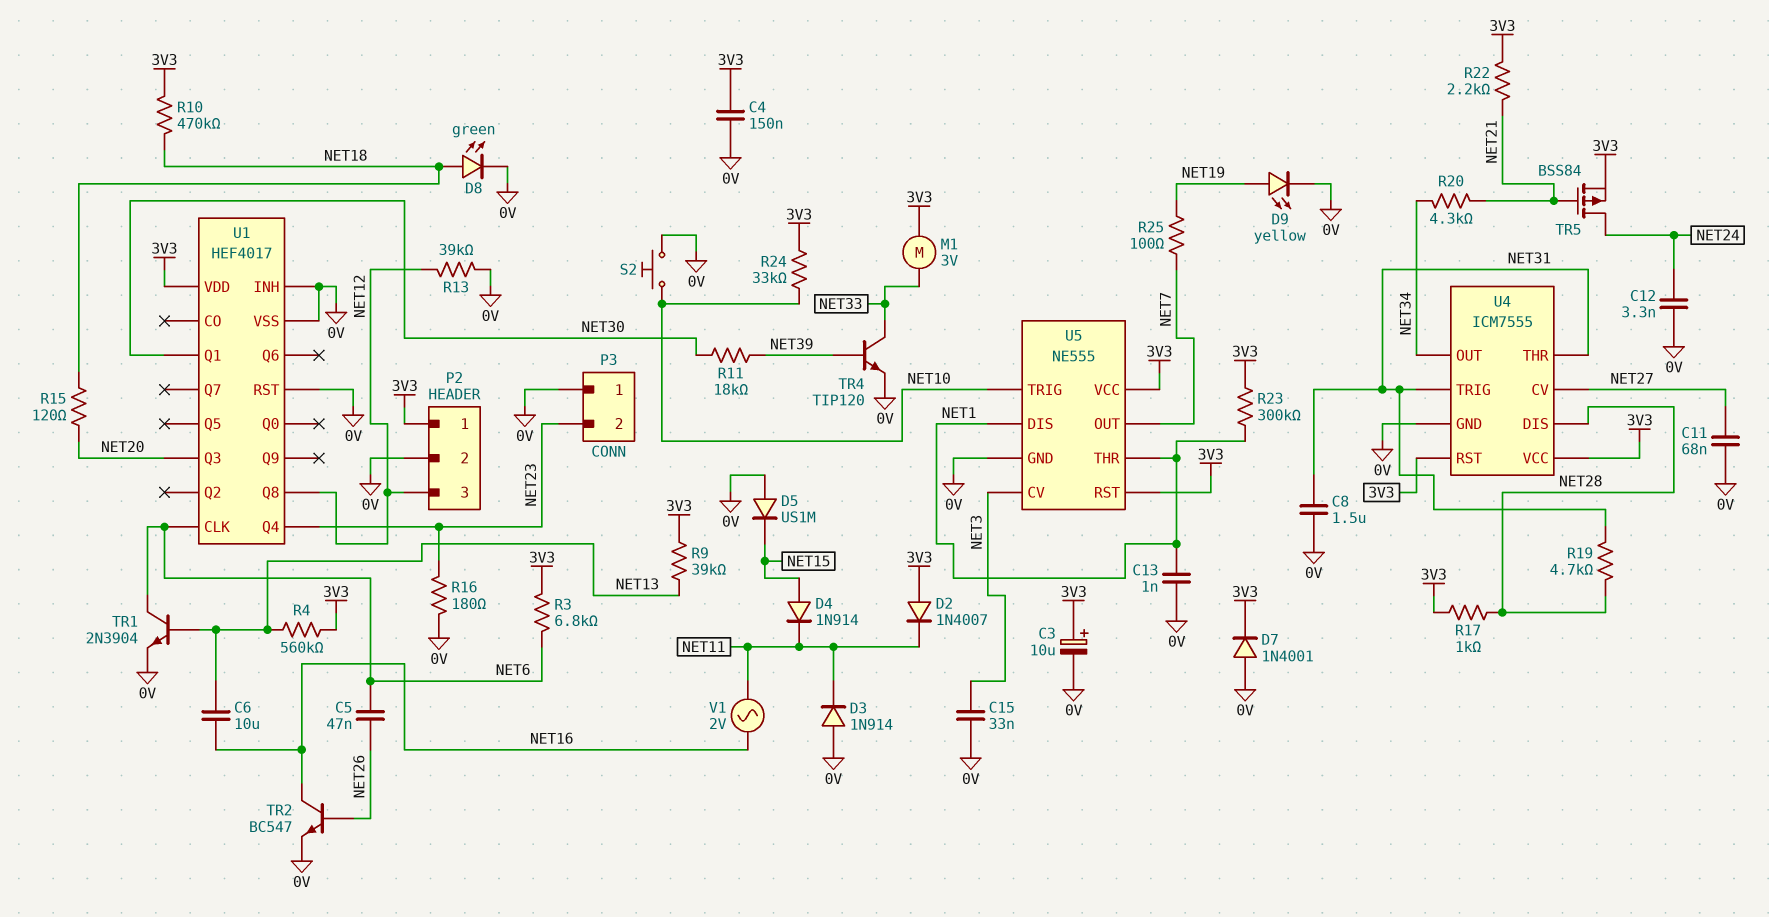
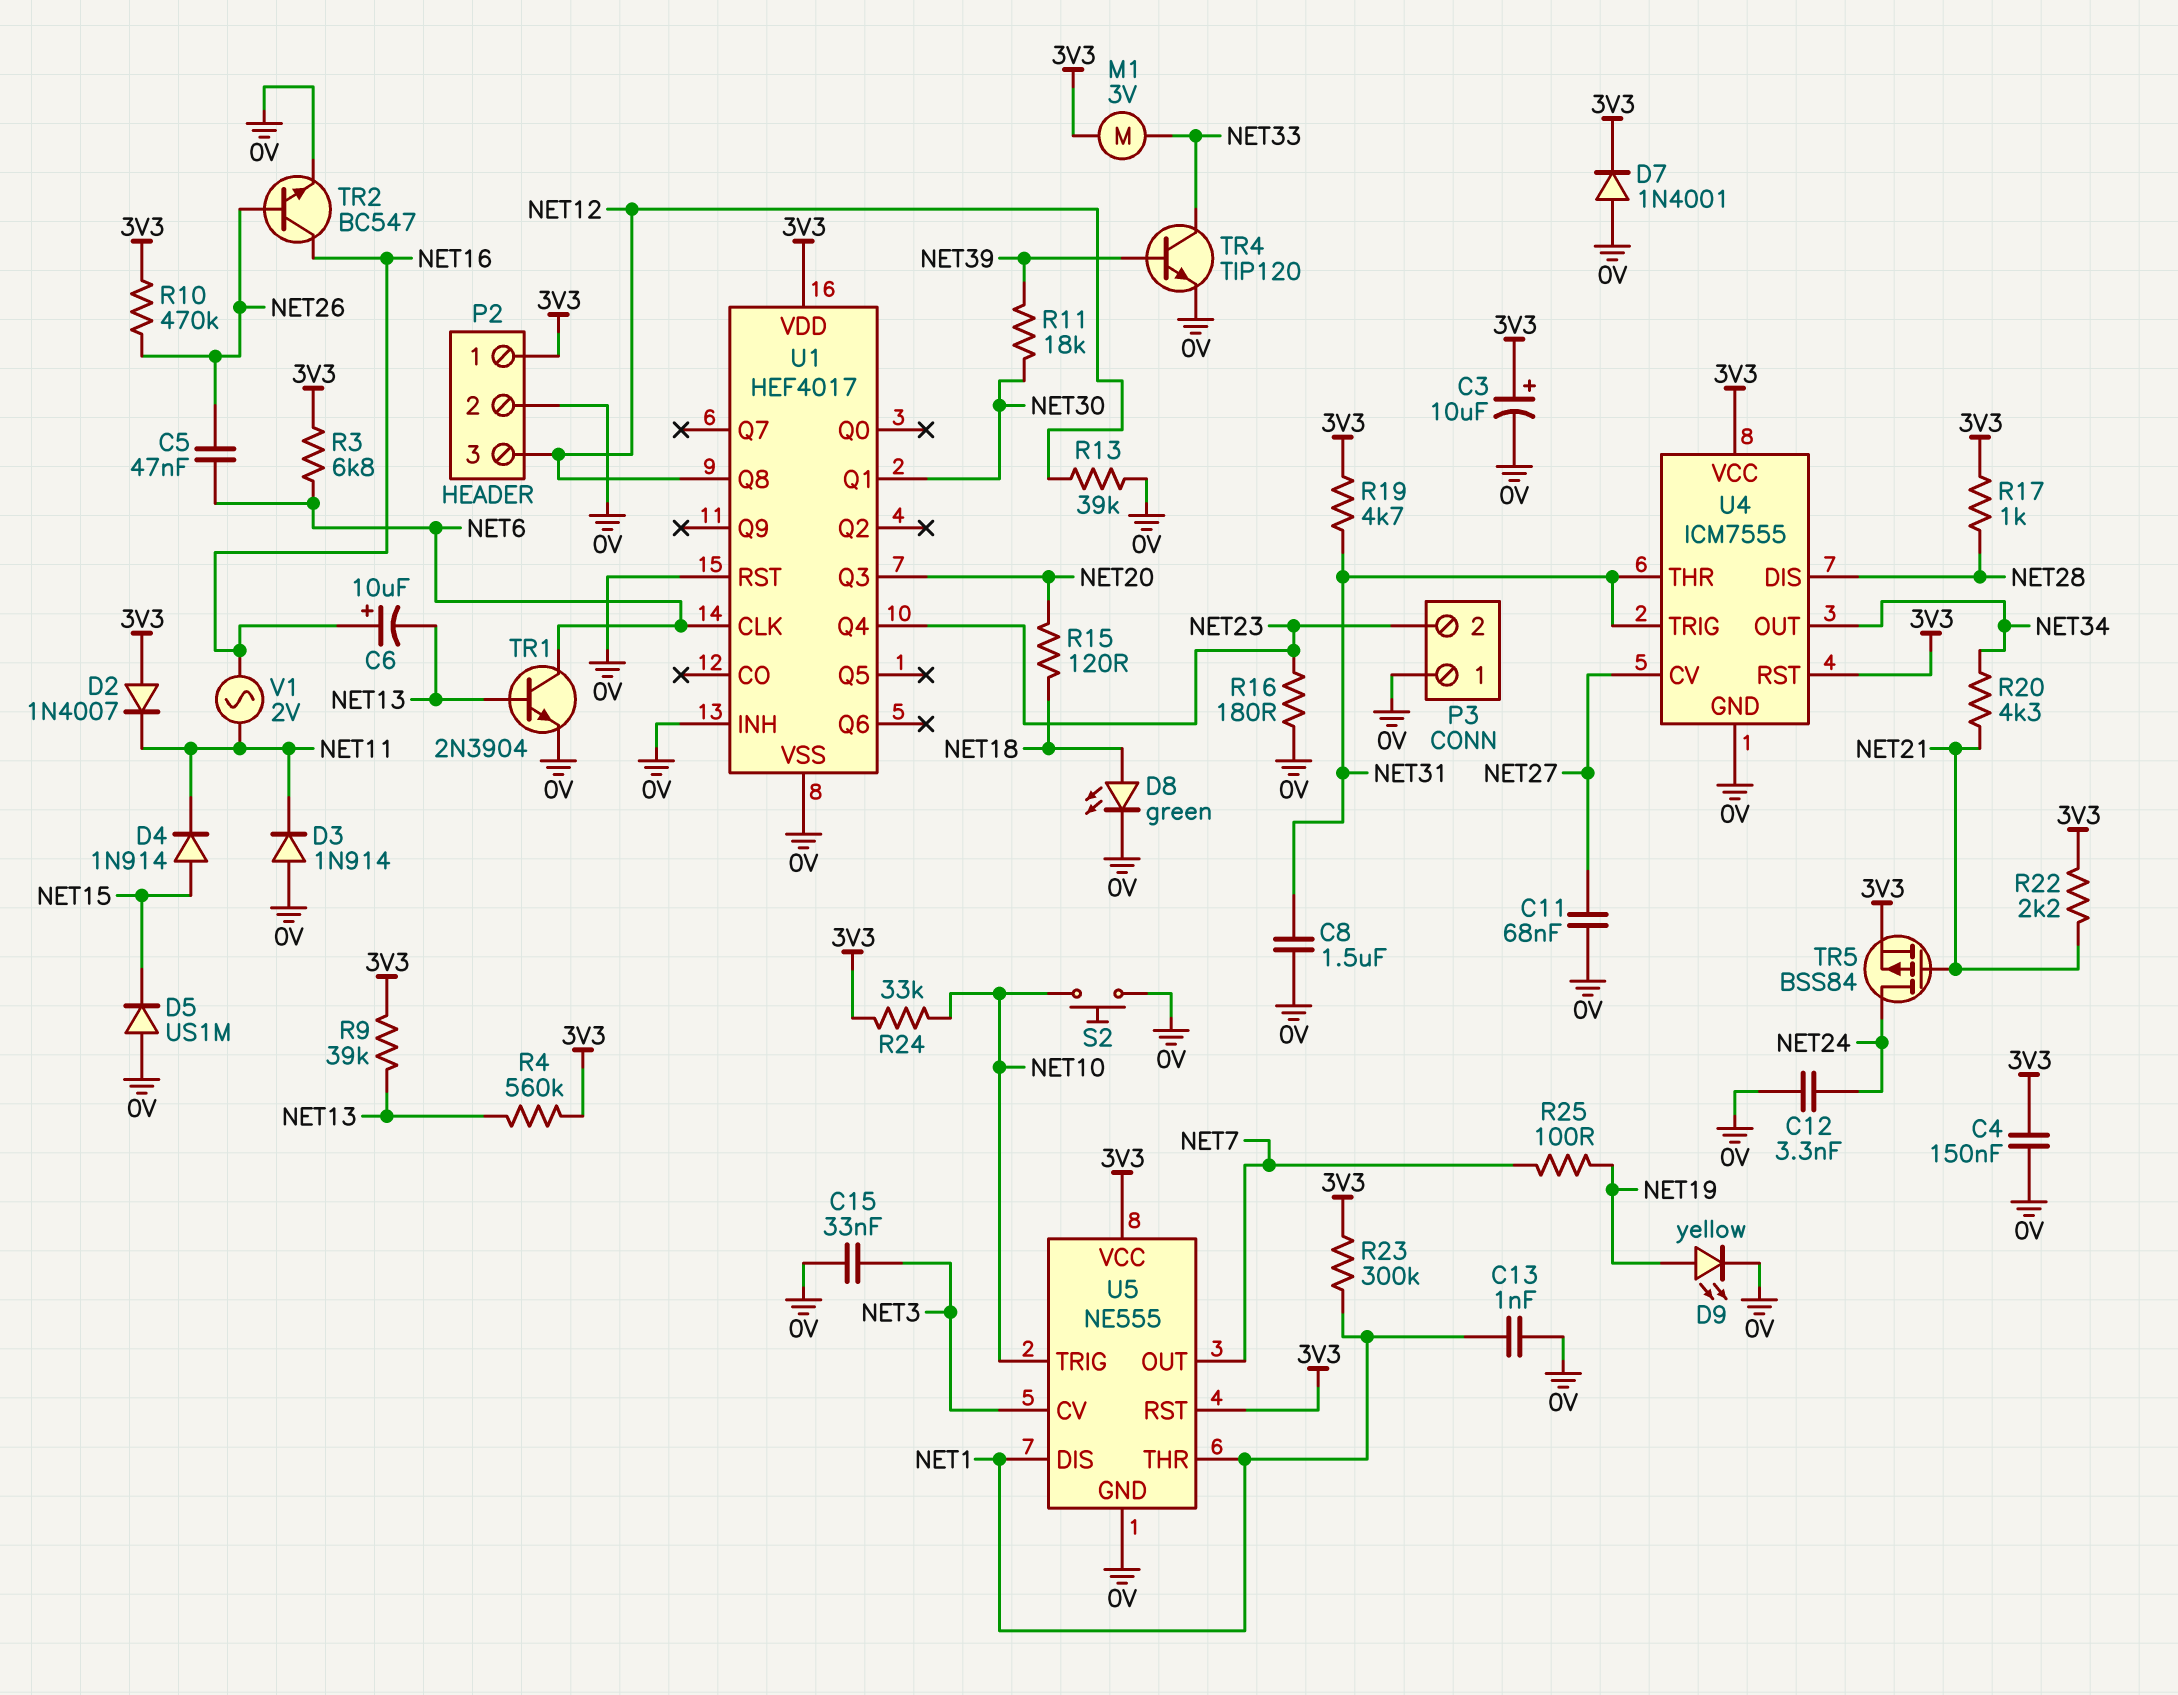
C6: 10uF (NET13, NET16) -> 10uF (plus NET16, minus NET13)
R10: 470k (3V3, NET18) -> 470k (3V3, NET26)
R19: 4.7k (NET28, NET31) -> 4.7k (3V3, NET31)

